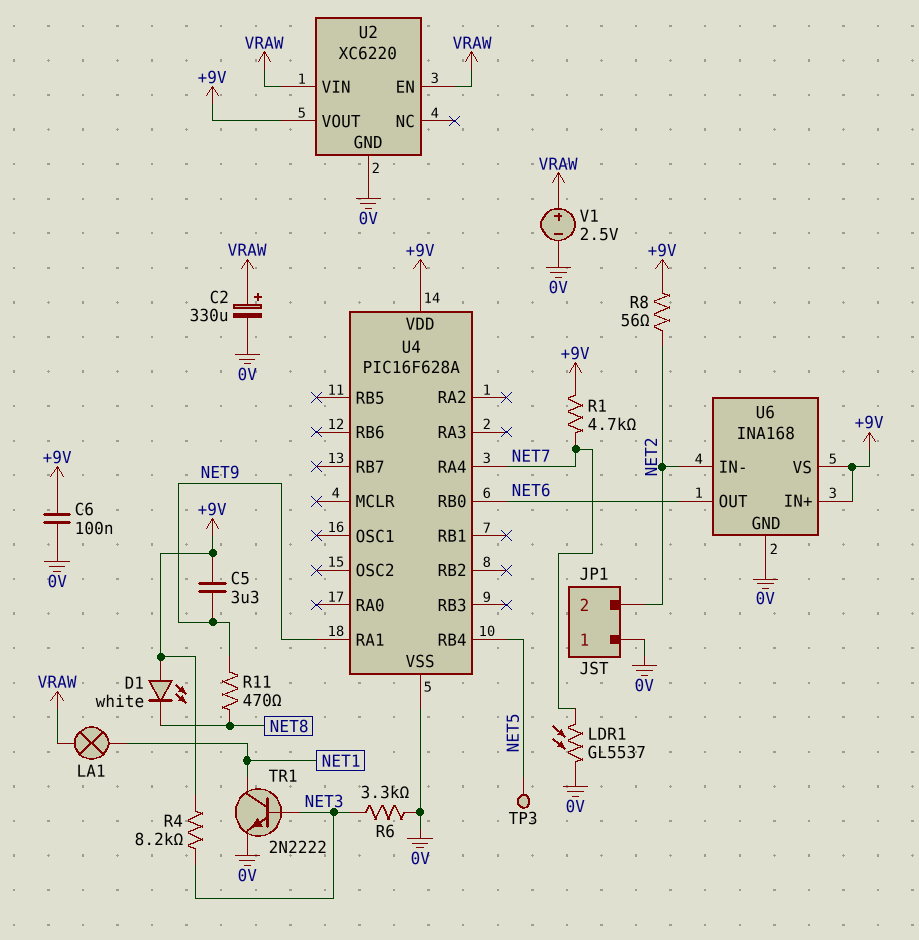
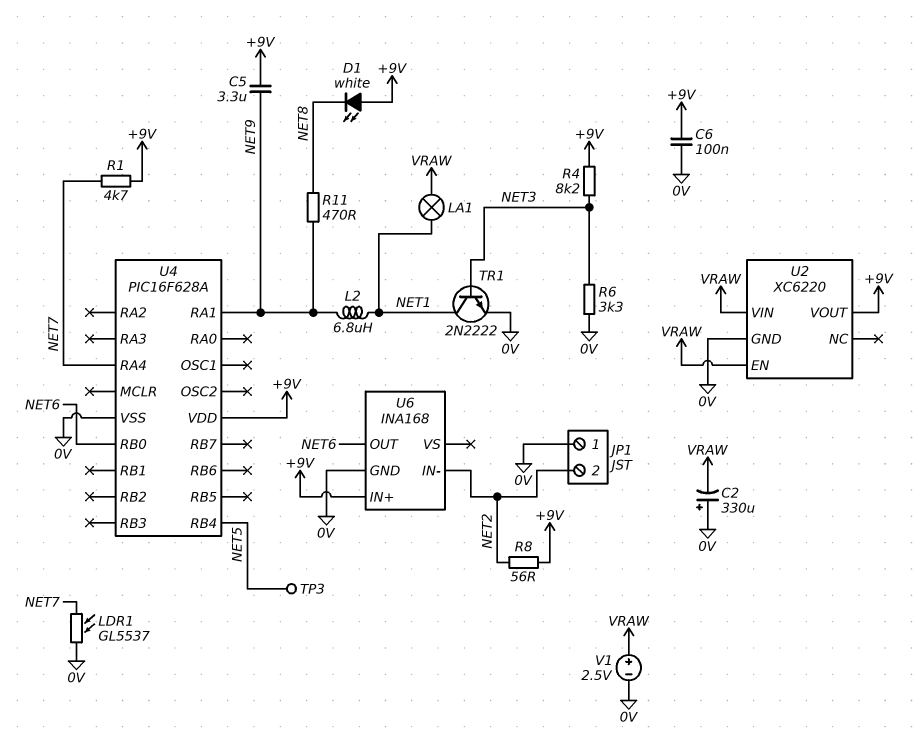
C2: 330uF (plus VRAW, minus 0V) -> 330uF (plus 0V, minus VRAW)
L2: none -> 6.8uH (NET1, NET9)
U6 pin VS: +9V -> none

